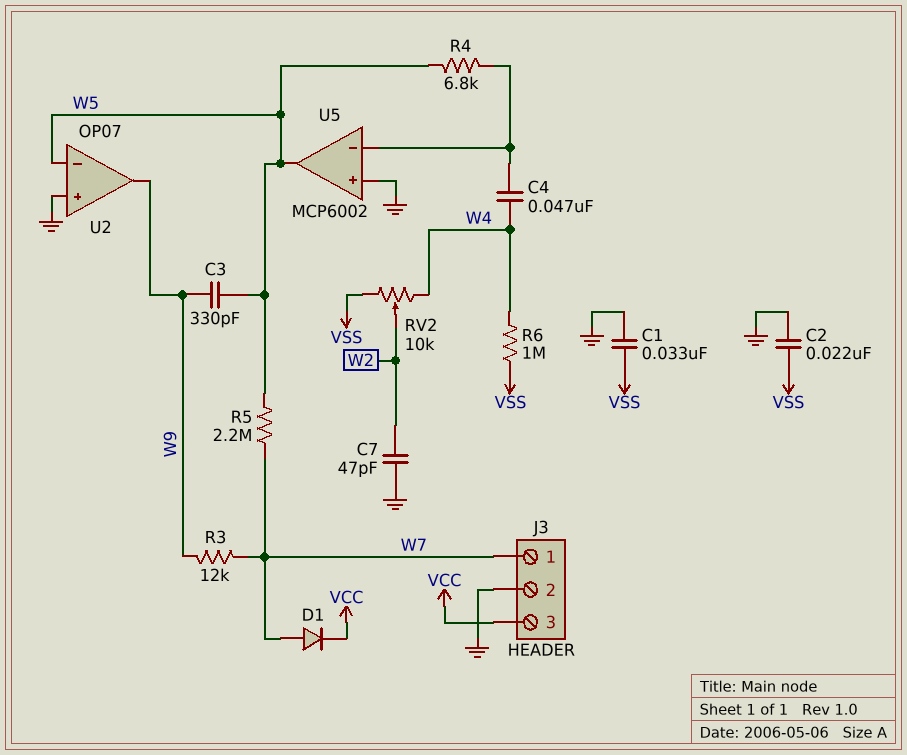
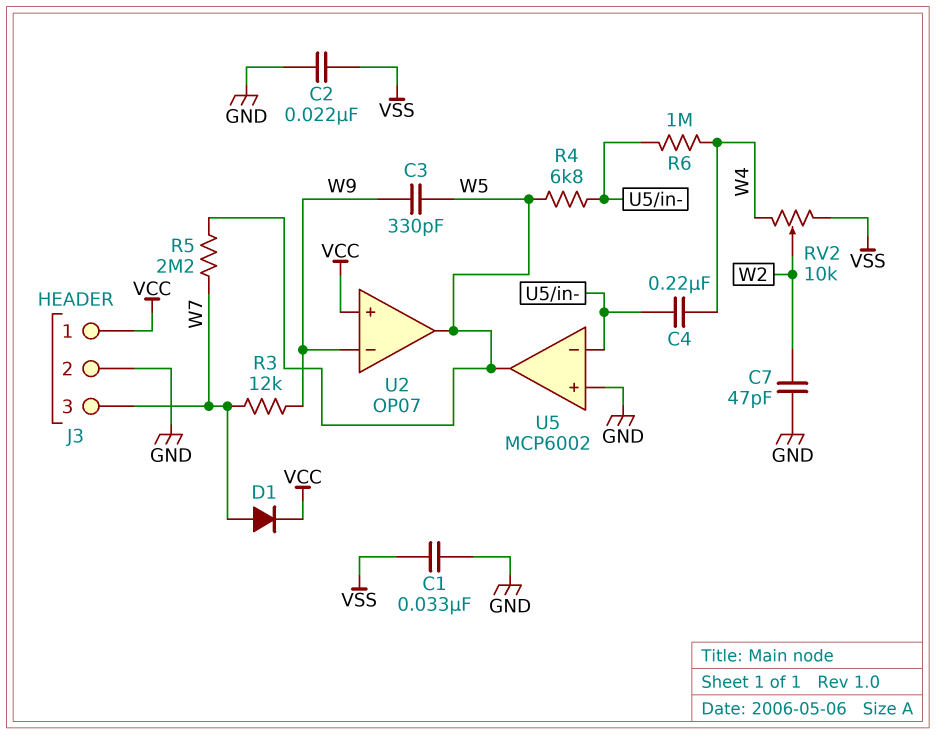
C4: 47nF (U5/in-, W4) -> 220nF (U5/in-, W4)
J3 pin 1: W7 -> VCC
J3 pin 3: VCC -> W7
R6: 1M (VSS, W4) -> 1M (U5/in-, W4)
U2 pin in+: GND -> VCC
U2 pin in-: W5 -> W9
U2 pin out: W9 -> W5

